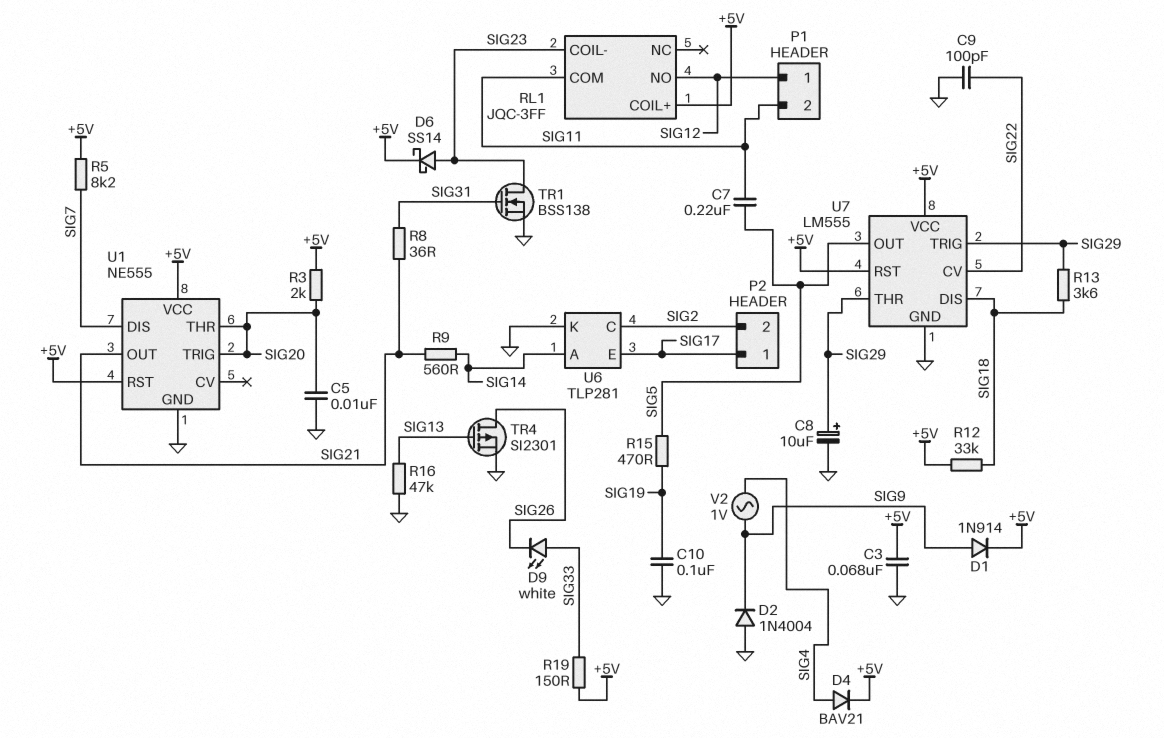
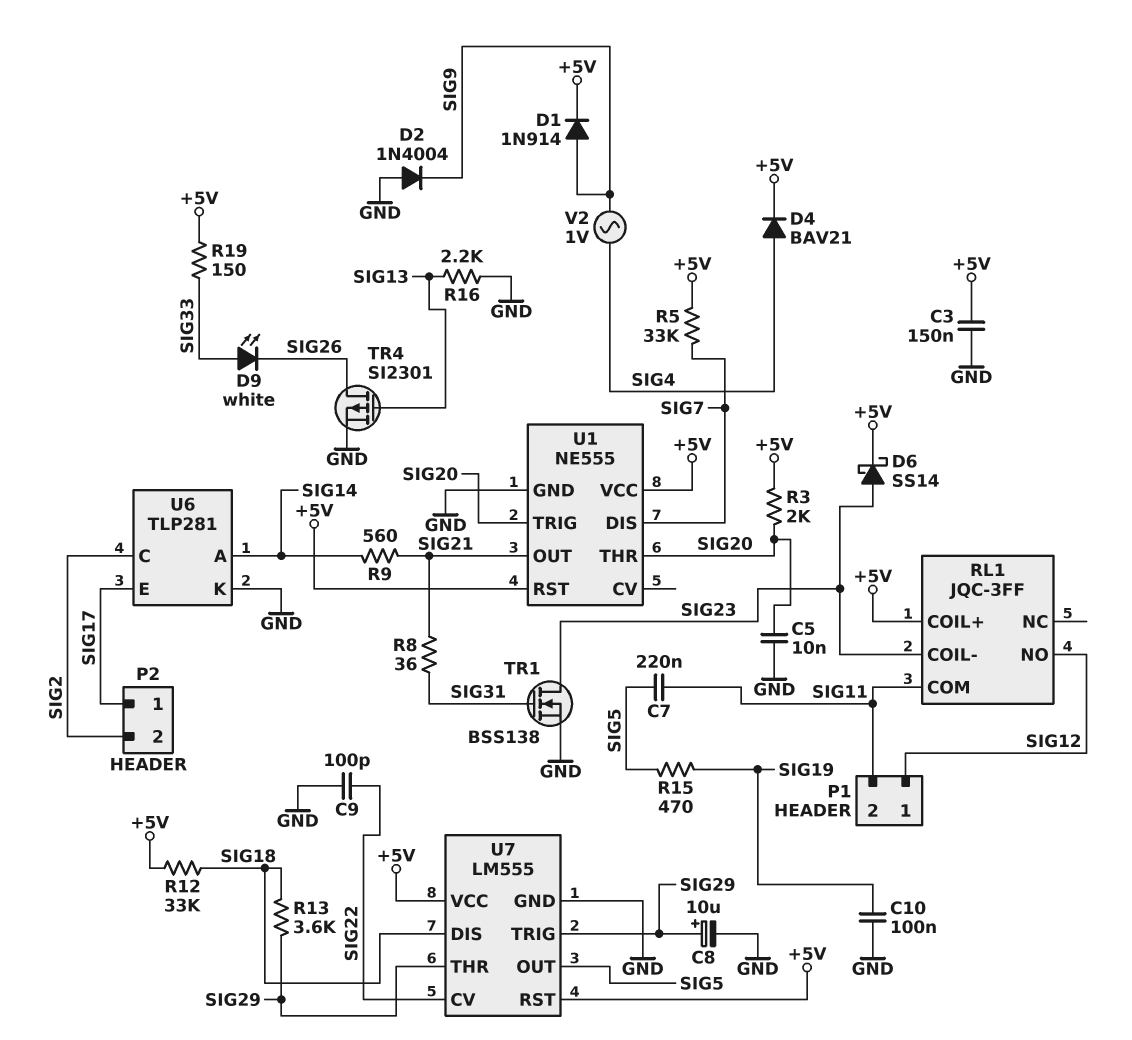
C3: 68nF (+5V, GND) -> 150nF (+5V, GND)
R5: 8.2k (+5V, SIG7) -> 33k (+5V, SIG7)
R16: 47k (GND, SIG13) -> 2.2k (GND, SIG13)

